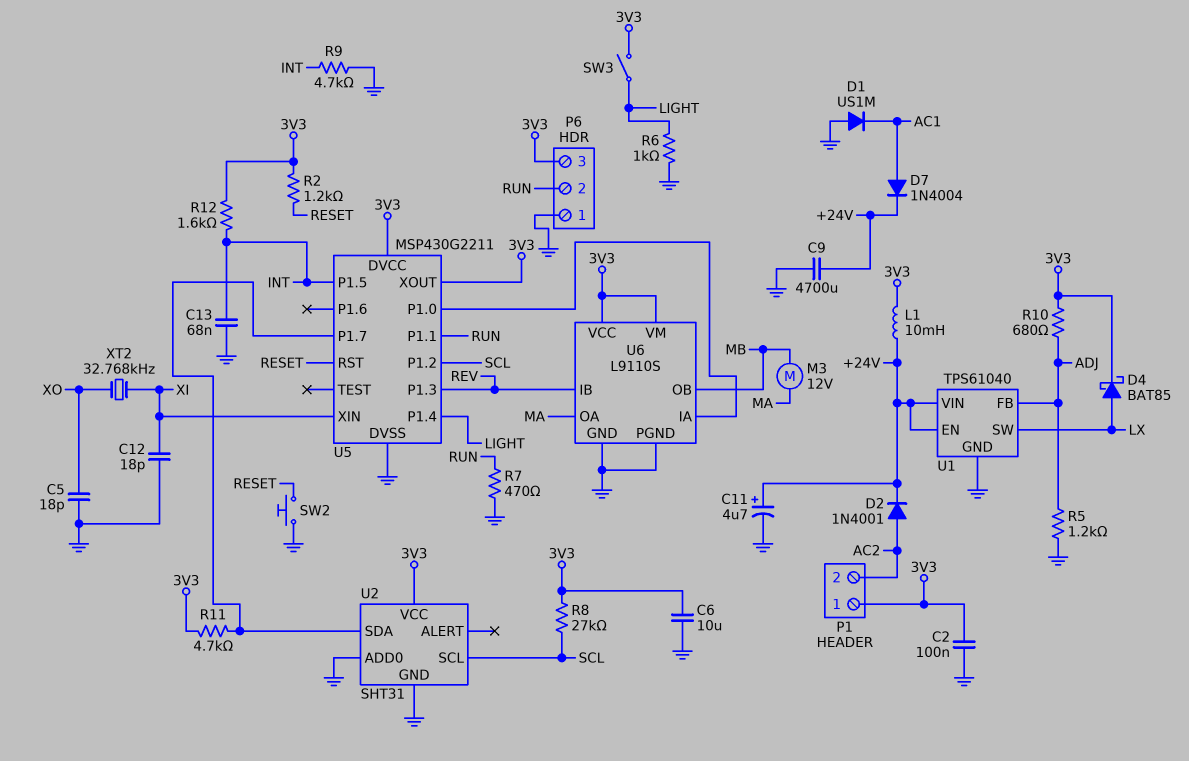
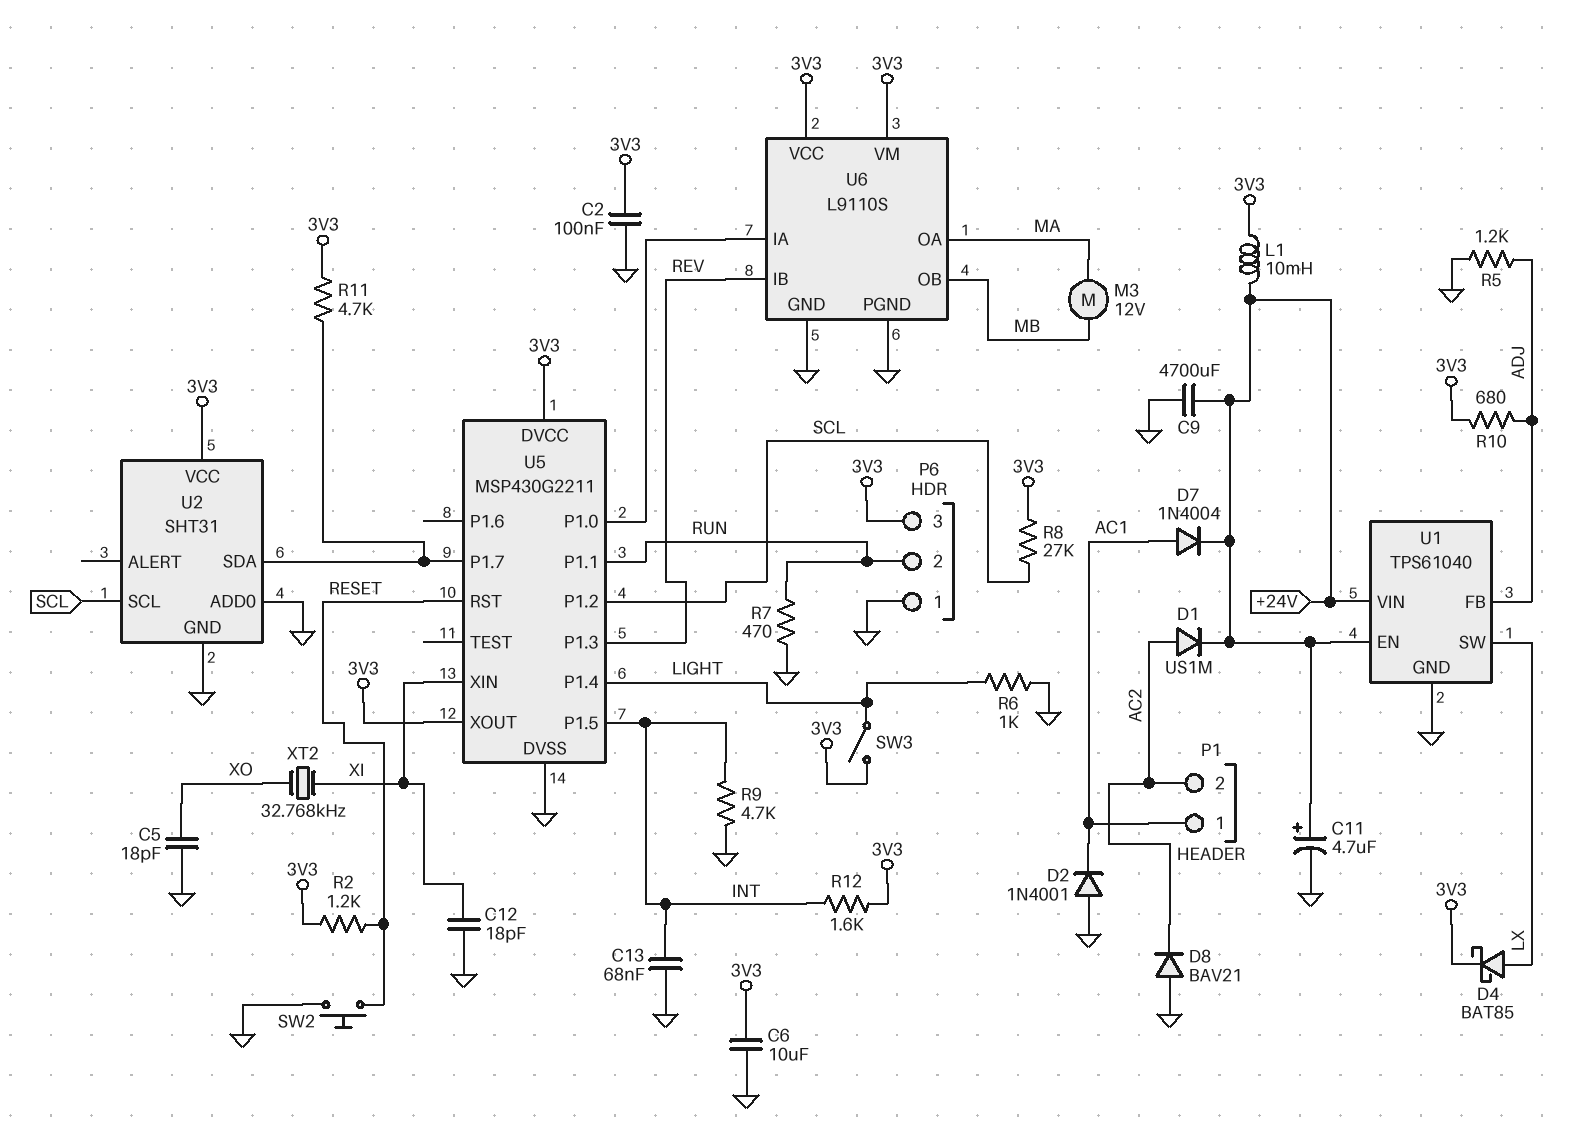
D1: diode US1M (A GND, K AC1) -> diode US1M (A AC2, K +24V)
D2: diode 1N4001 (A AC2, K +24V) -> diode 1N4001 (A GND, K AC1)
D8: none -> diode BAV21 (A GND, K AC2)
P1 pin 1: 3V3 -> AC1

